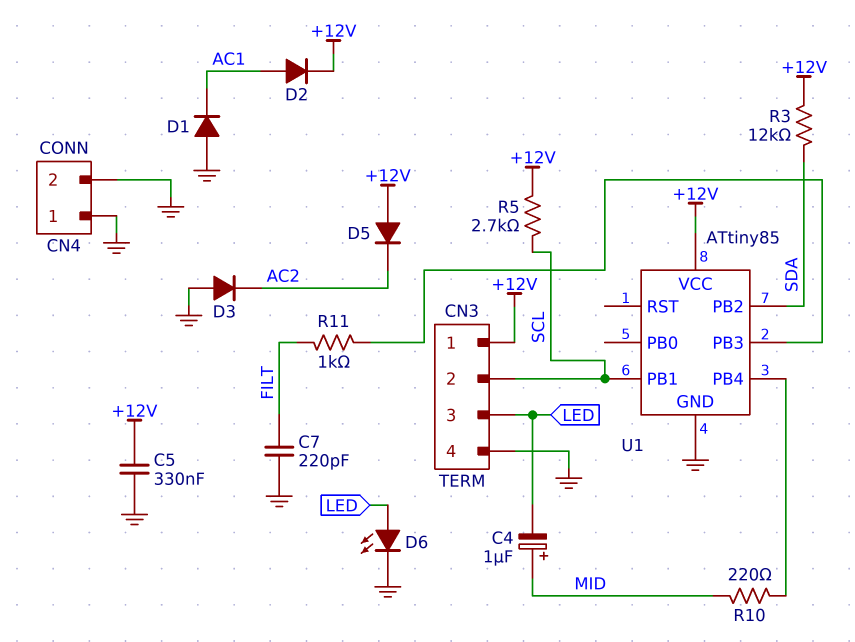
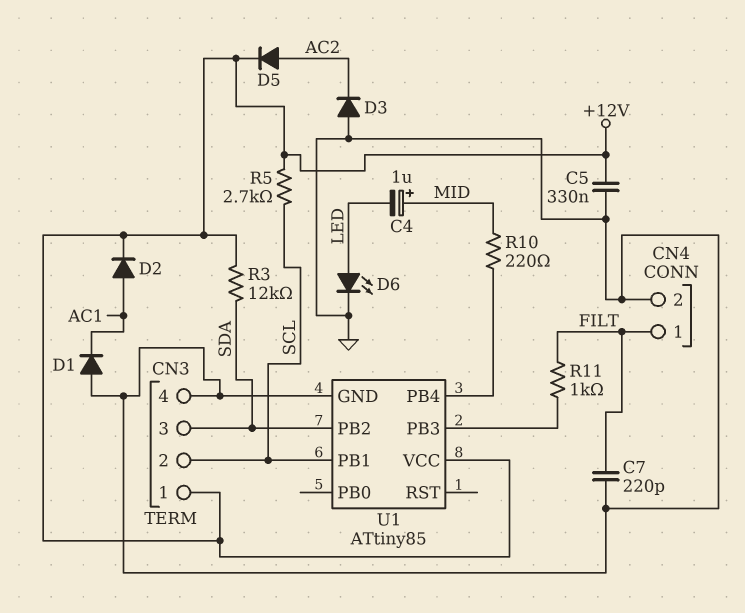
CN3 pin 3: LED -> SDA
CN4 pin 1: GND -> FILT
D5: diode (A +12V, K AC2) -> diode (A AC2, K +12V)

